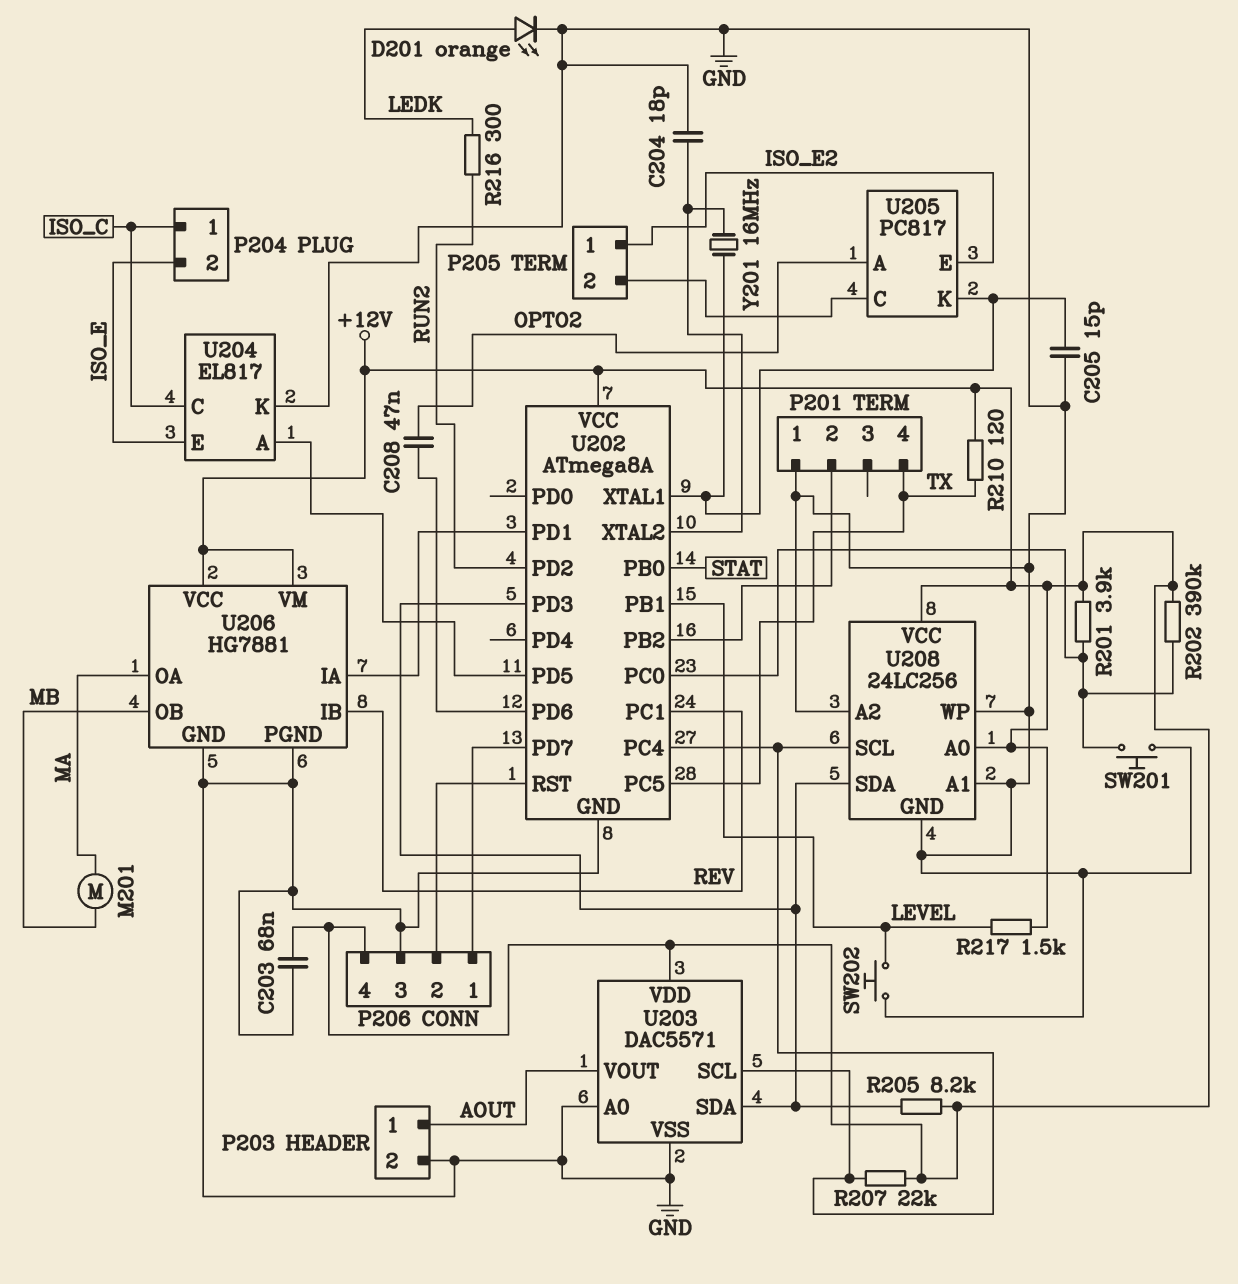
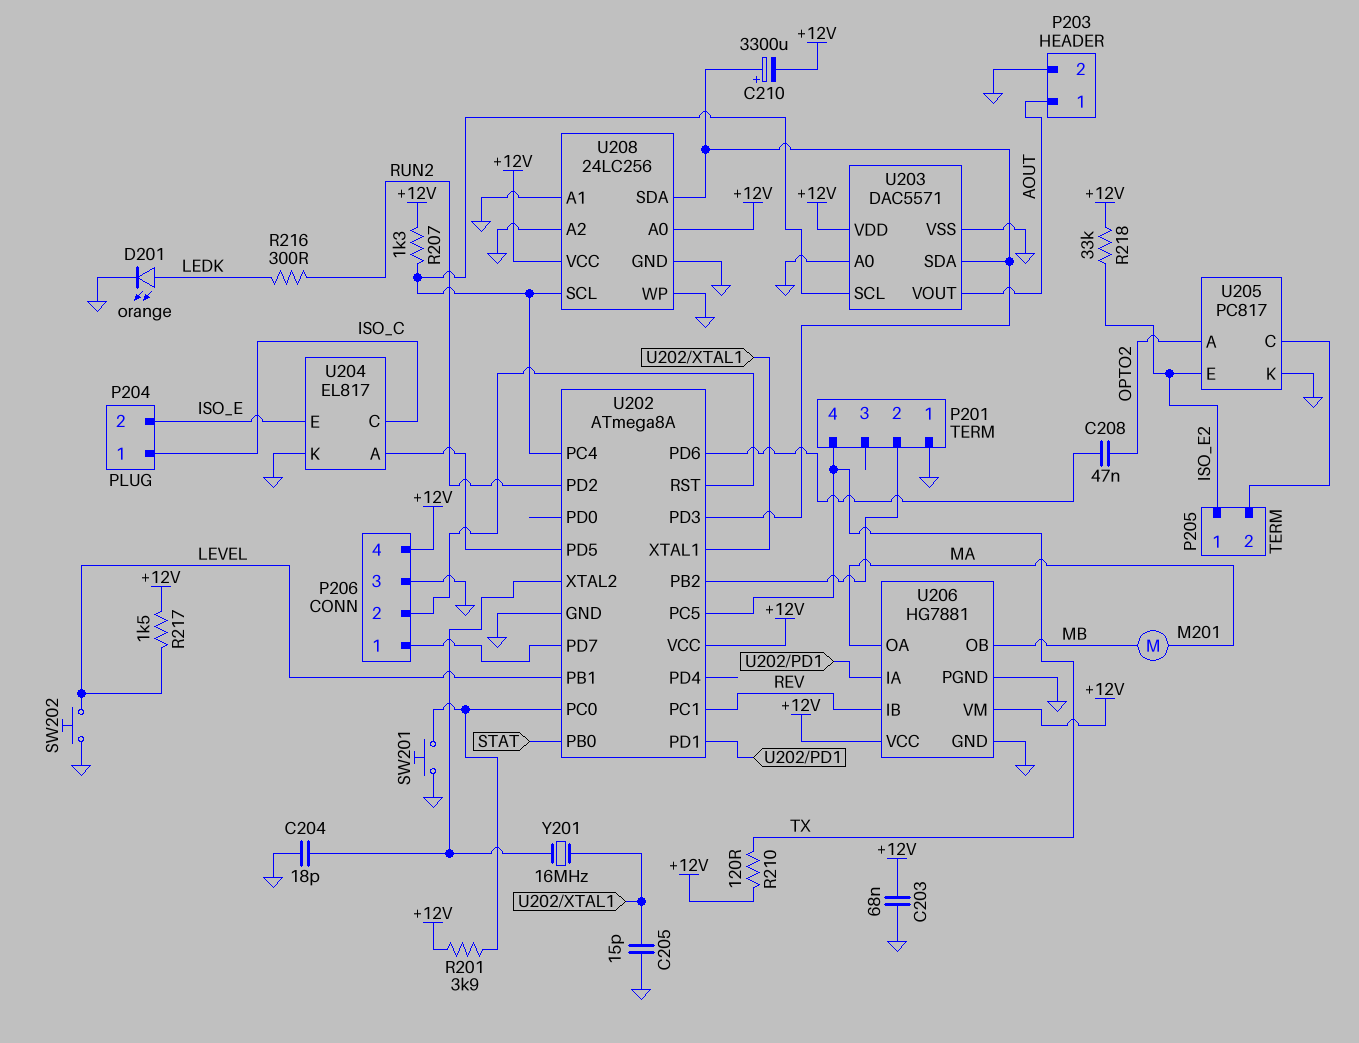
C210: none -> 3300uF (plus U202/PD3, minus +12V)
R202: 390k (+12V, U202/PC0) -> none
R205: 8.2k (+12V, U202/PD3) -> none
R207: 22k (+12V, U202/PC4) -> 1.3k (+12V, U202/PC4)
R218: none -> 33k (+12V, ISO_E2)
U205 pin K: U202/XTAL1 -> GND

